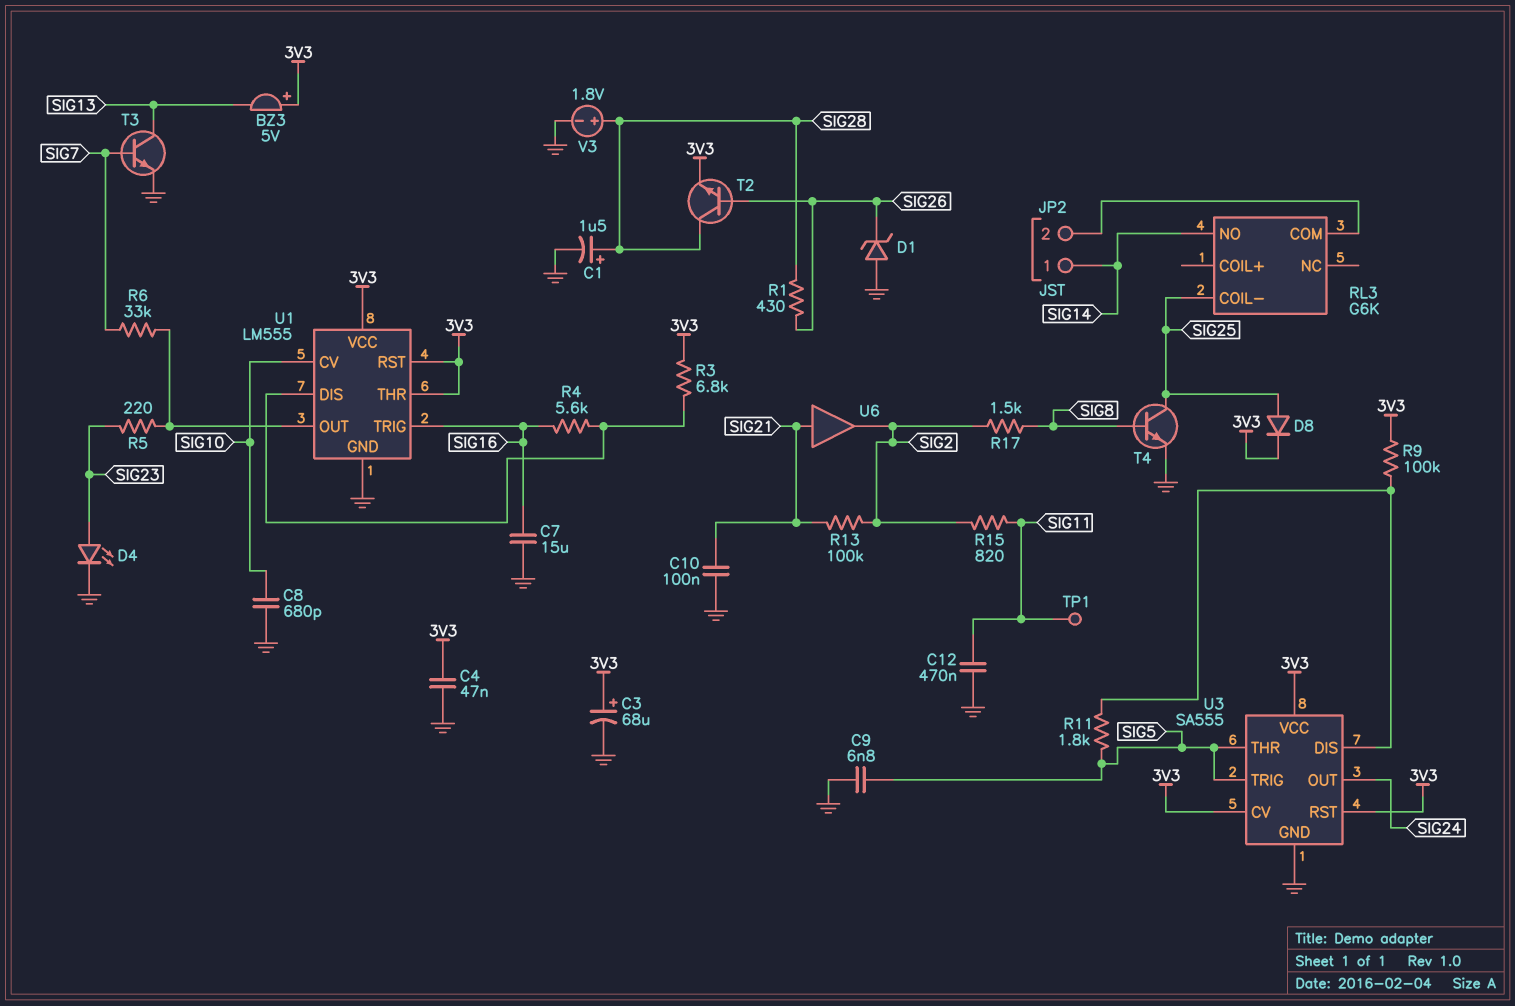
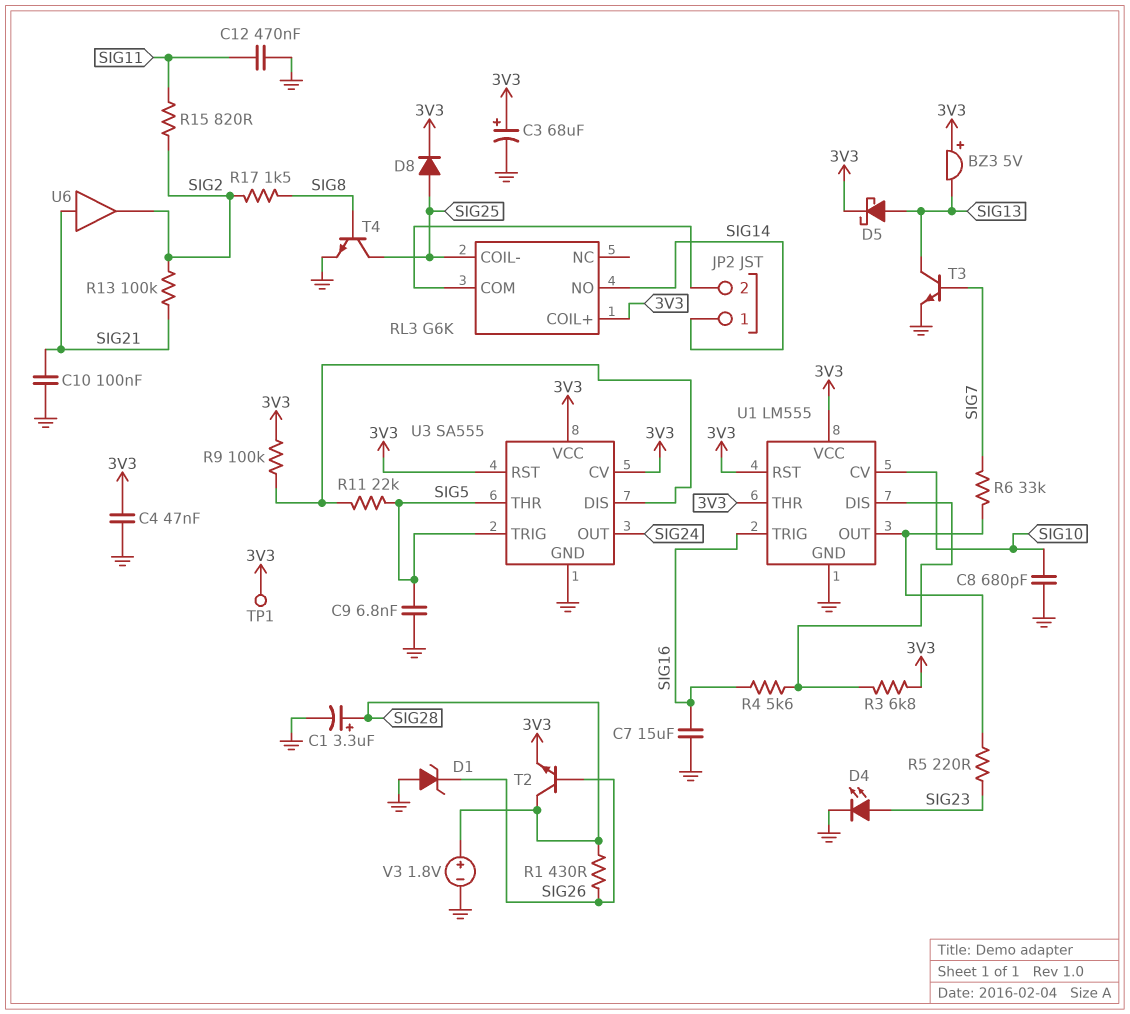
C1: 1.5uF (plus SIG28, minus GND) -> 3.3uF (plus SIG28, minus GND)
D5: none -> schottky (A SIG13, K 3V3)
R11: 1.8k (SIG5, U3/DIS) -> 22k (SIG5, U3/DIS)
RL3 pin COIL+: none -> 3V3
TP1: test point (SIG11) -> test point (3V3)

